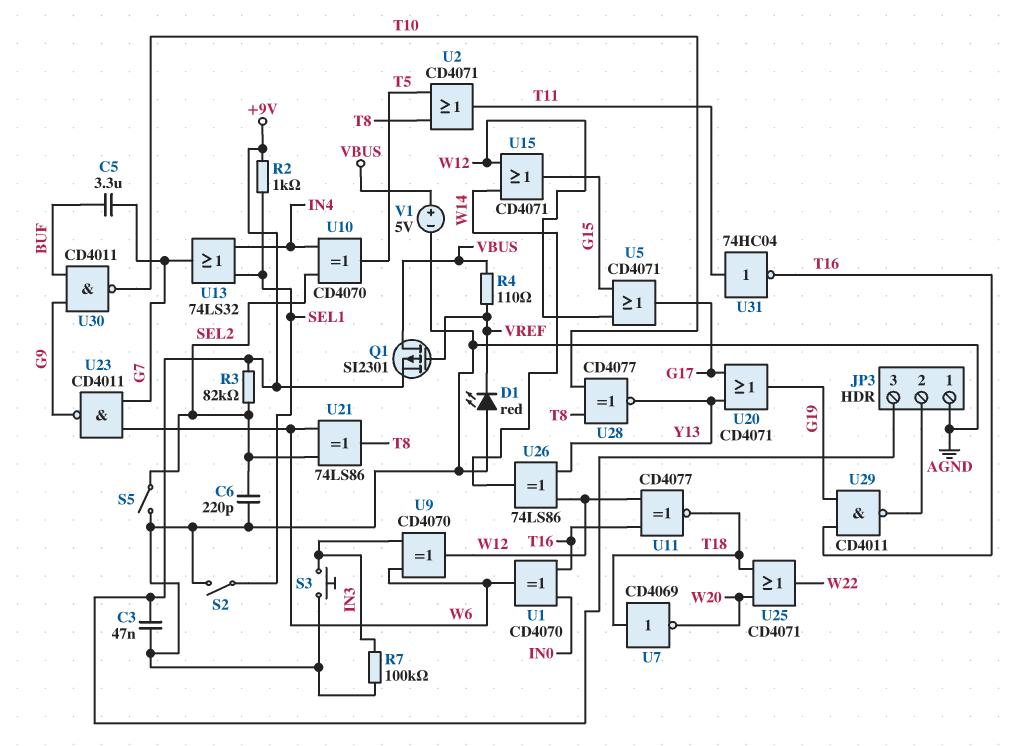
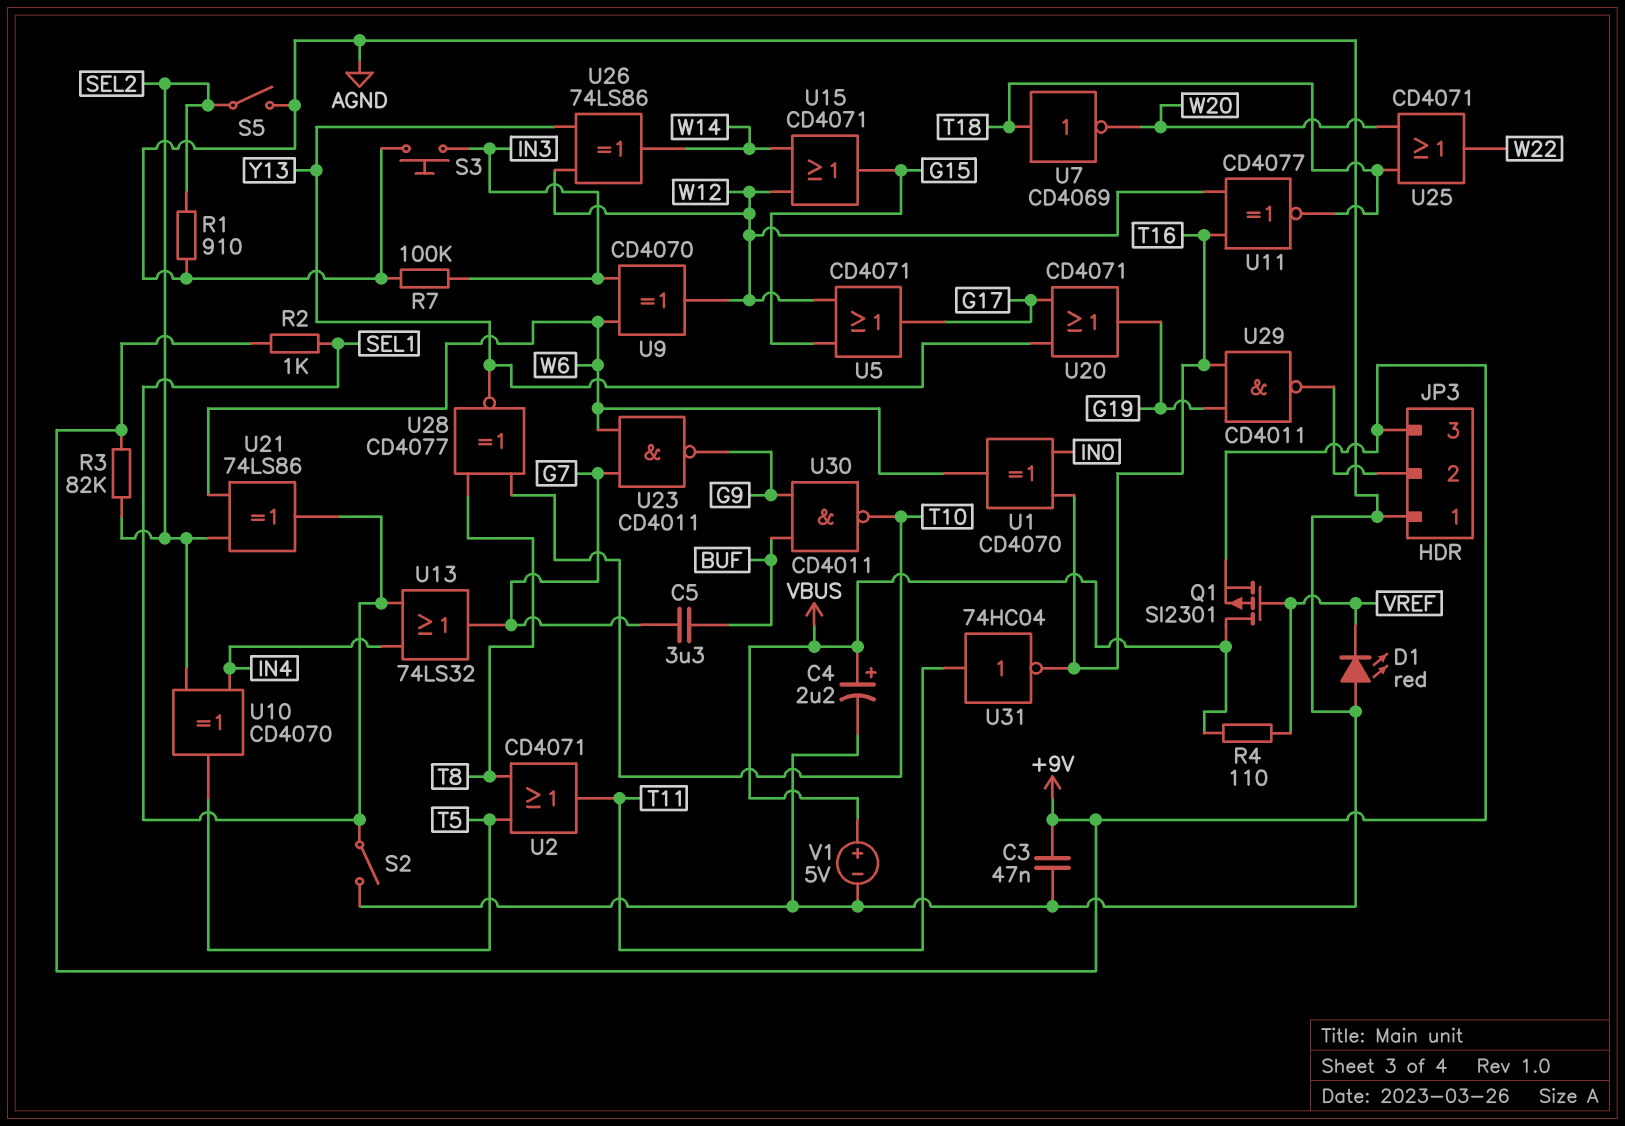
C4: none -> 2.2uF (plus VBUS, minus AGND)
C6: 220pF (AGND, SEL2) -> none
R1: none -> 910 (AGND, SEL2)
U21: XOR 74LS86 (in SEL2, in W6, out T8) -> XOR 74LS86 (in SEL2, in W6, out SEL1)

